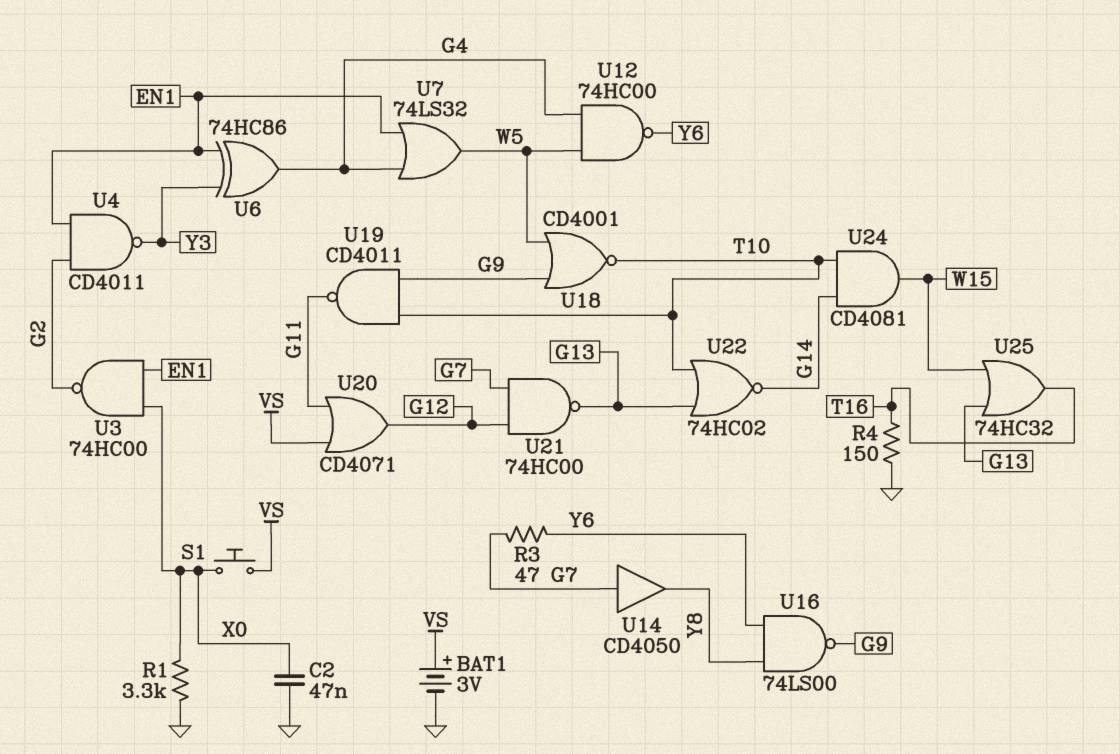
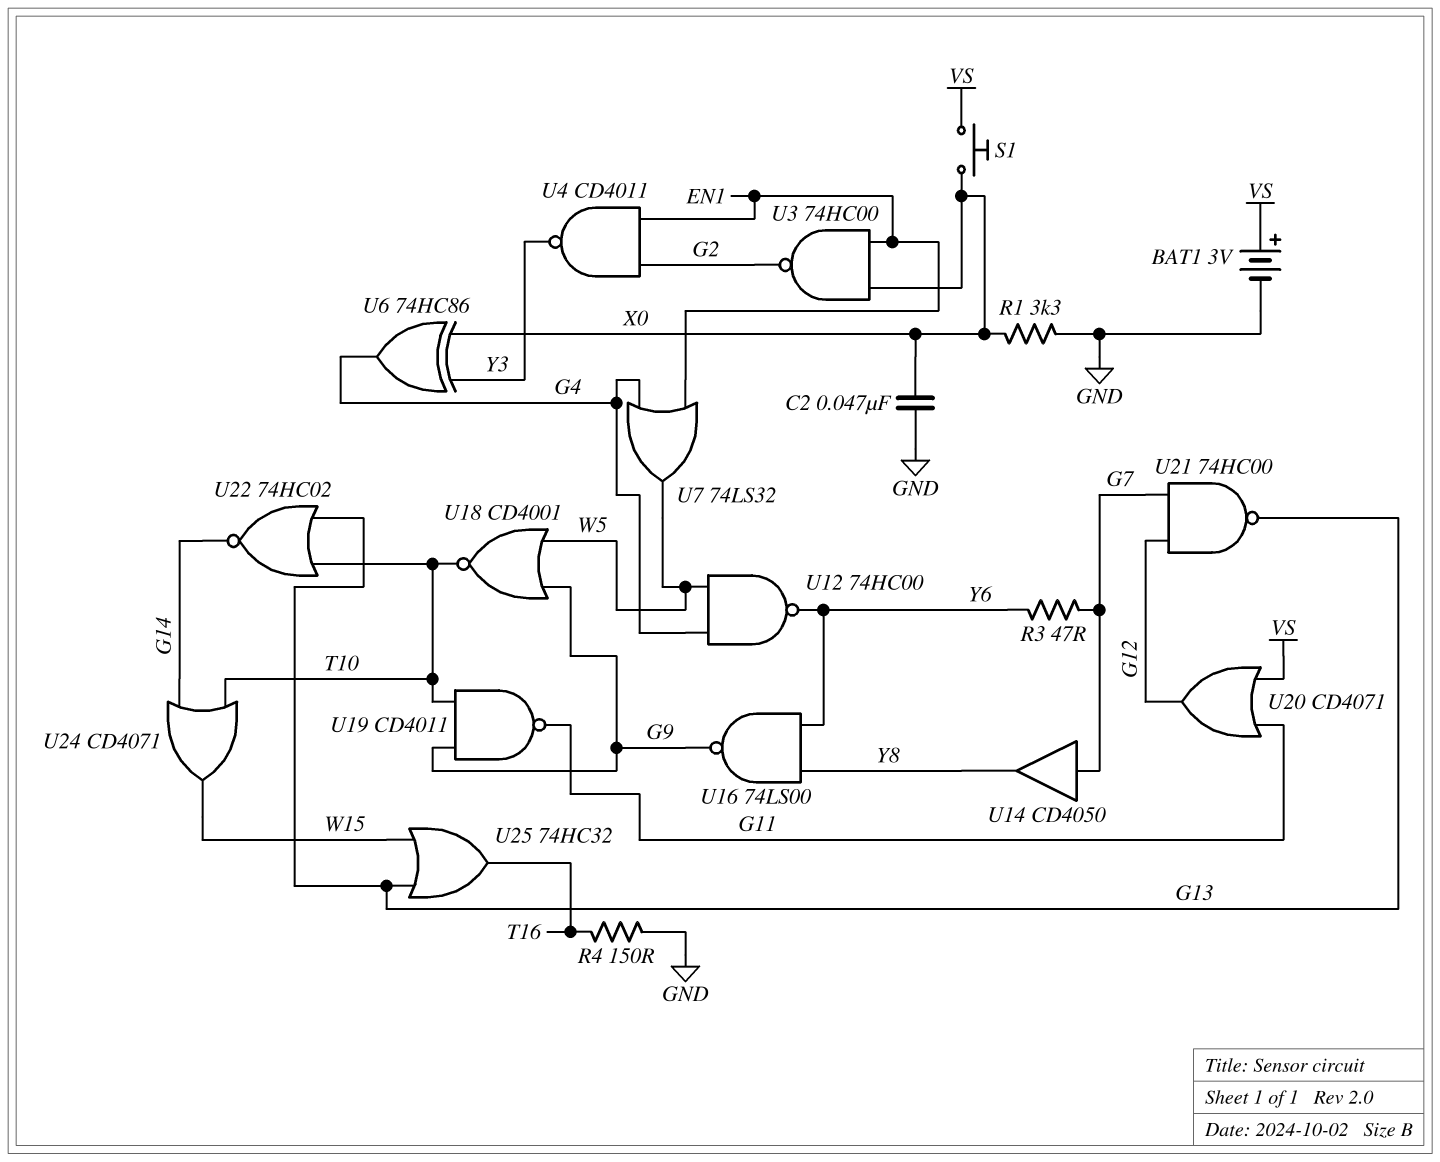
U6: XOR 74HC86 (in EN1, in Y3, out G4) -> XOR 74HC86 (in X0, in Y3, out G4)
U24: AND CD4081 (in G14, in T10, out W15) -> OR CD4071 (in G14, in T10, out W15)

